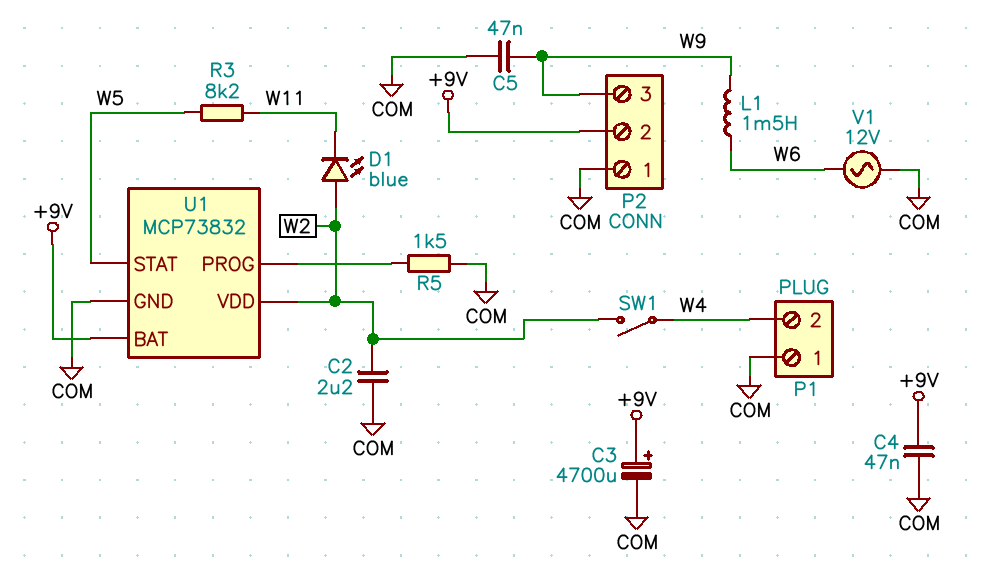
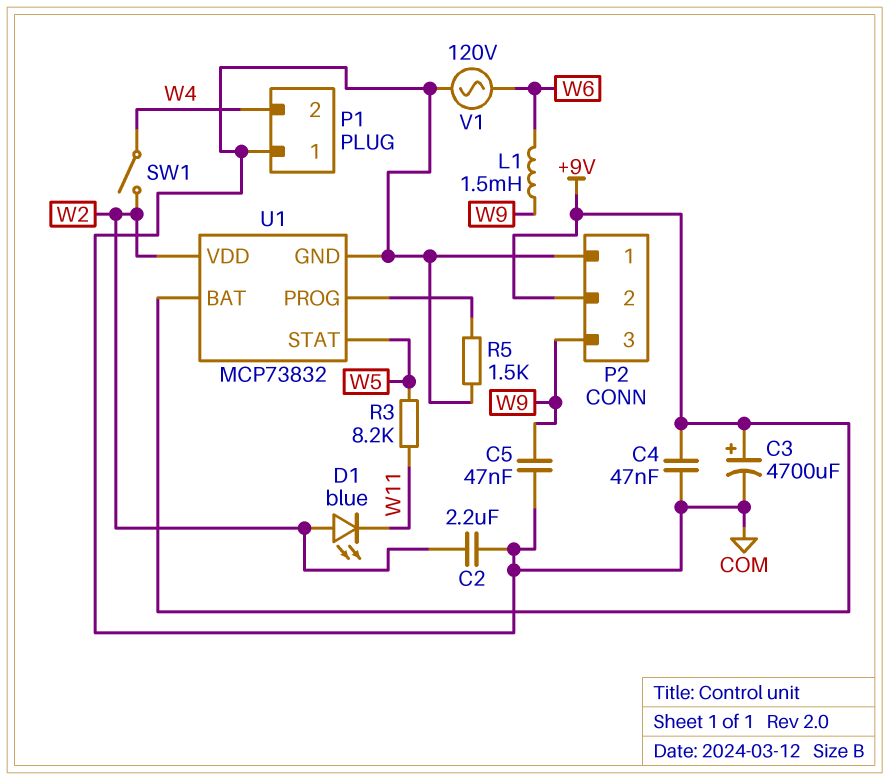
V1: AC 12V (COM, W6) -> AC 120V (COM, W6)

